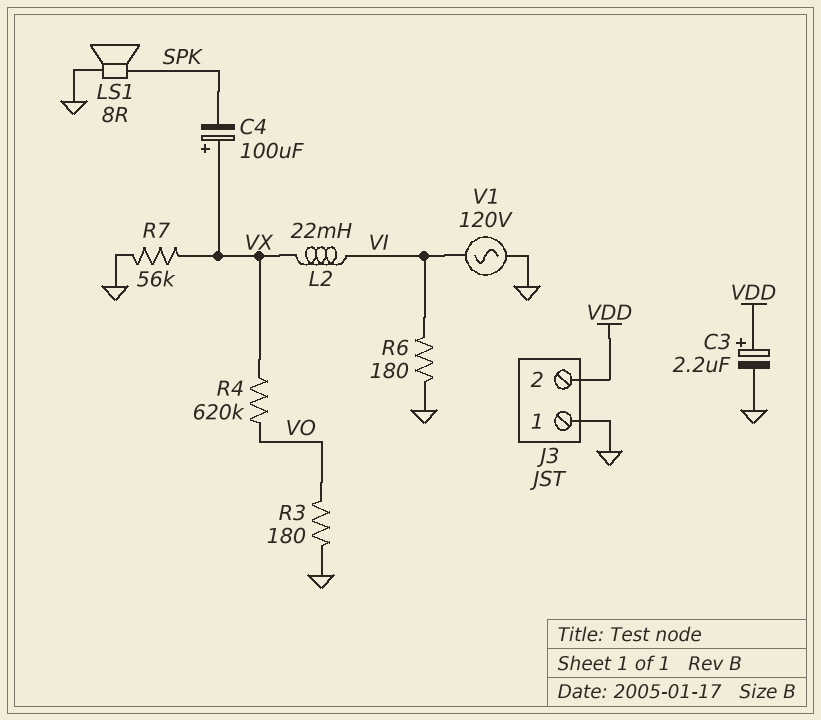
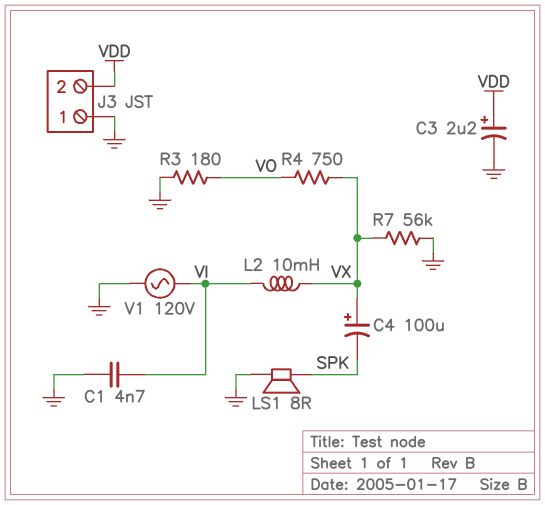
C1: none -> 4.7nF (GND, VI)
L2: 22mH (VI, VX) -> 10mH (VI, VX)
R4: 620k (VO, VX) -> 750 (VO, VX)
R6: 180 (GND, VI) -> none

